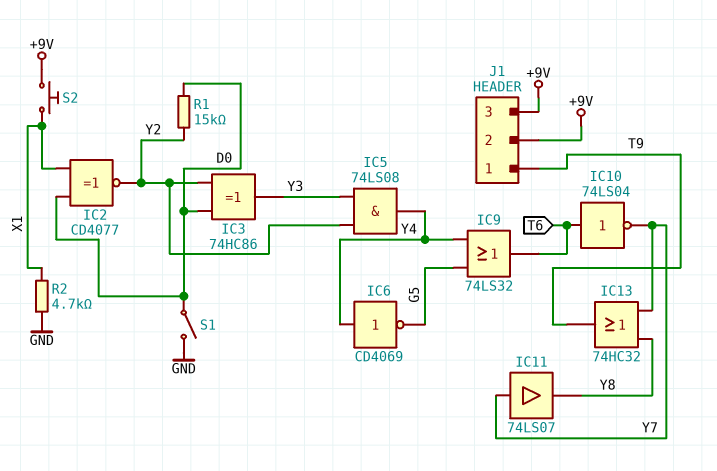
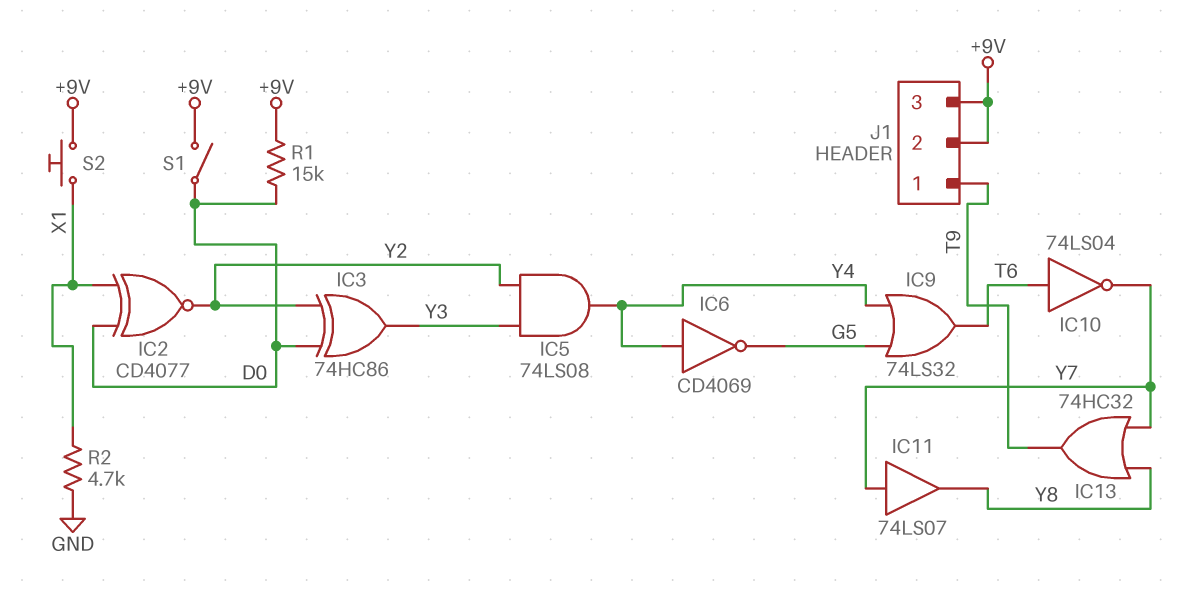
R1: 15k (D0, Y2) -> 15k (+9V, D0)
S1: switch (D0, GND) -> switch (+9V, D0)

